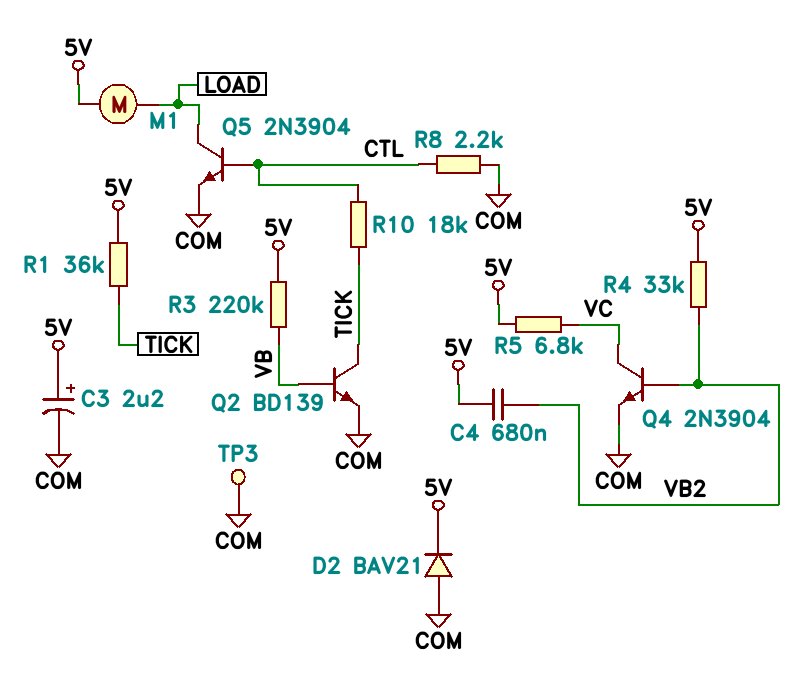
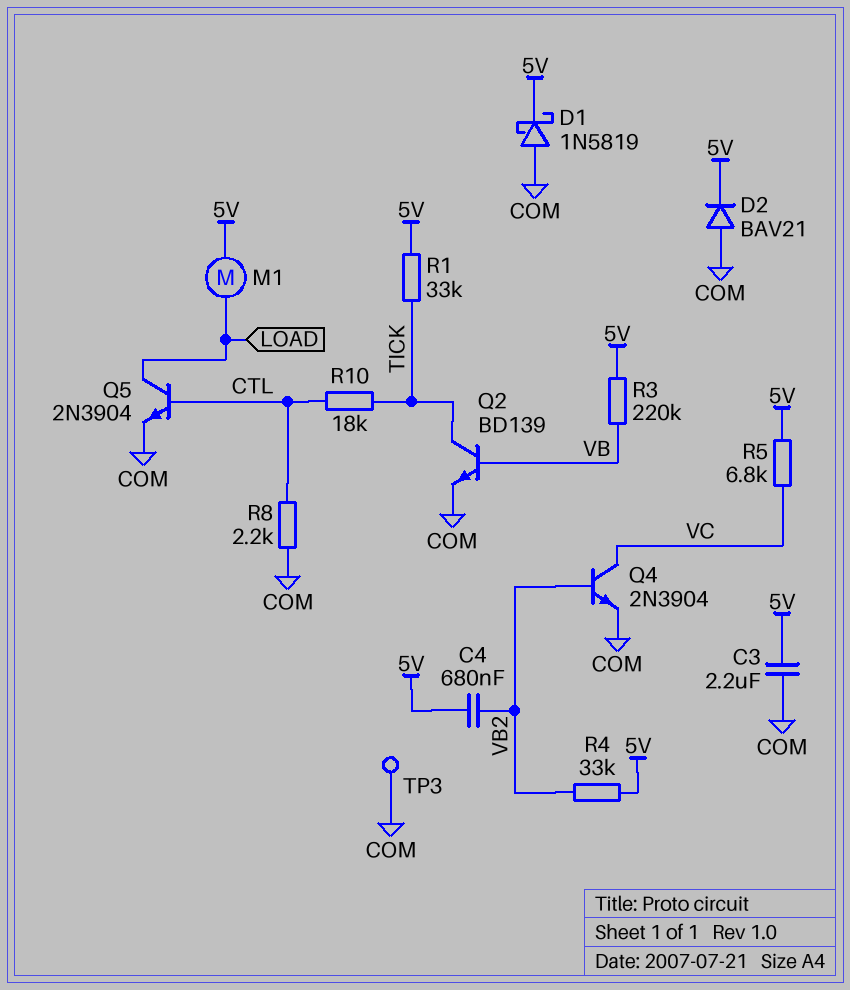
C3: 2.2uF (plus 5V, minus COM) -> 2.2uF (5V, COM)
D1: none -> schottky 1N5819 (A COM, K 5V)
R1: 36k (5V, TICK) -> 33k (5V, TICK)

